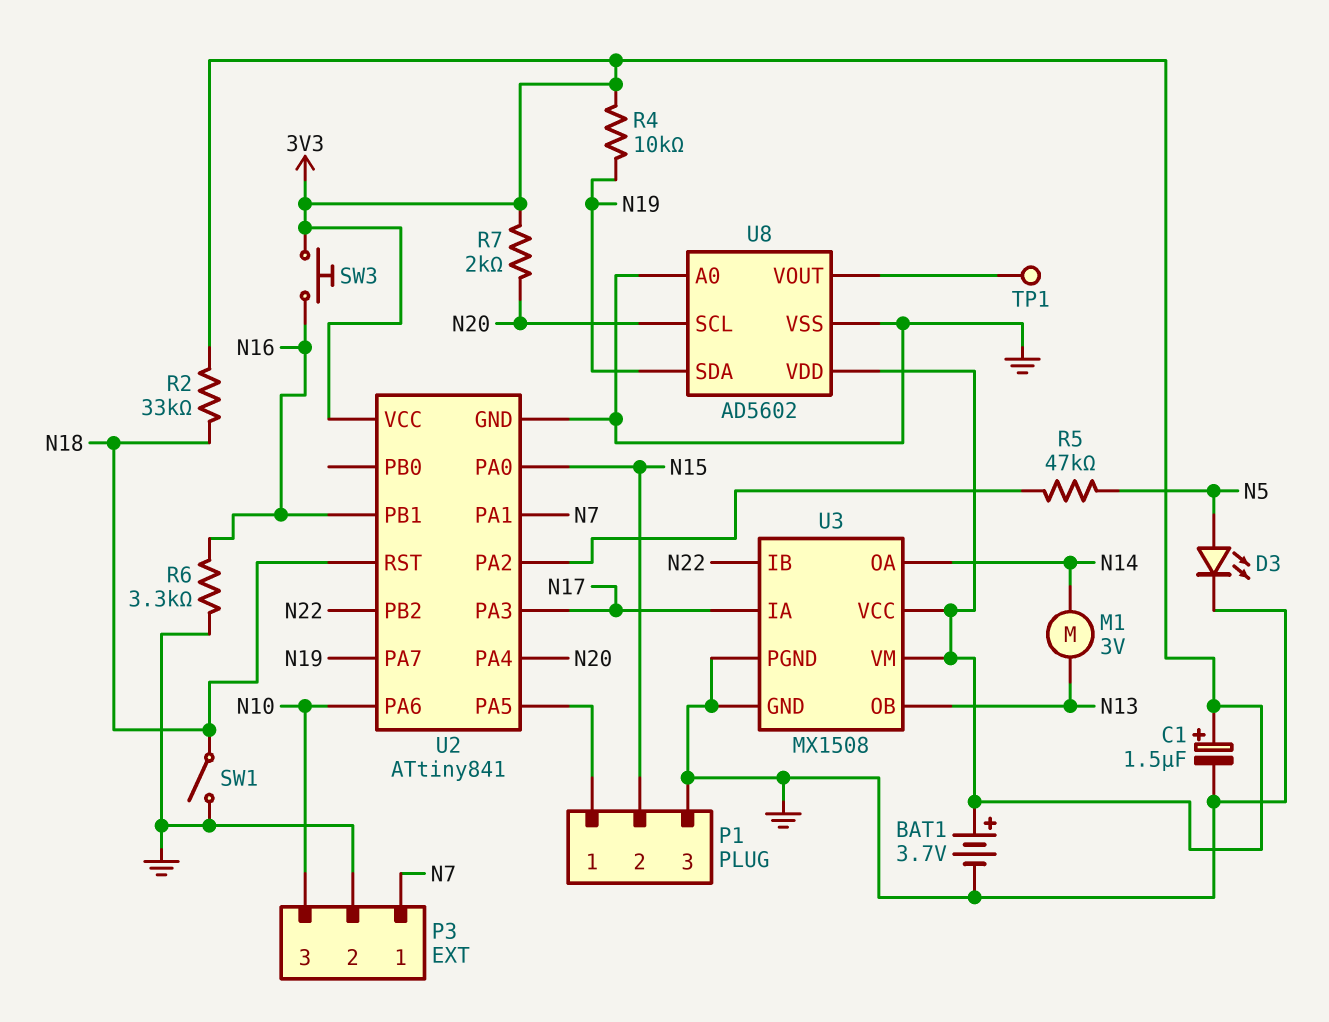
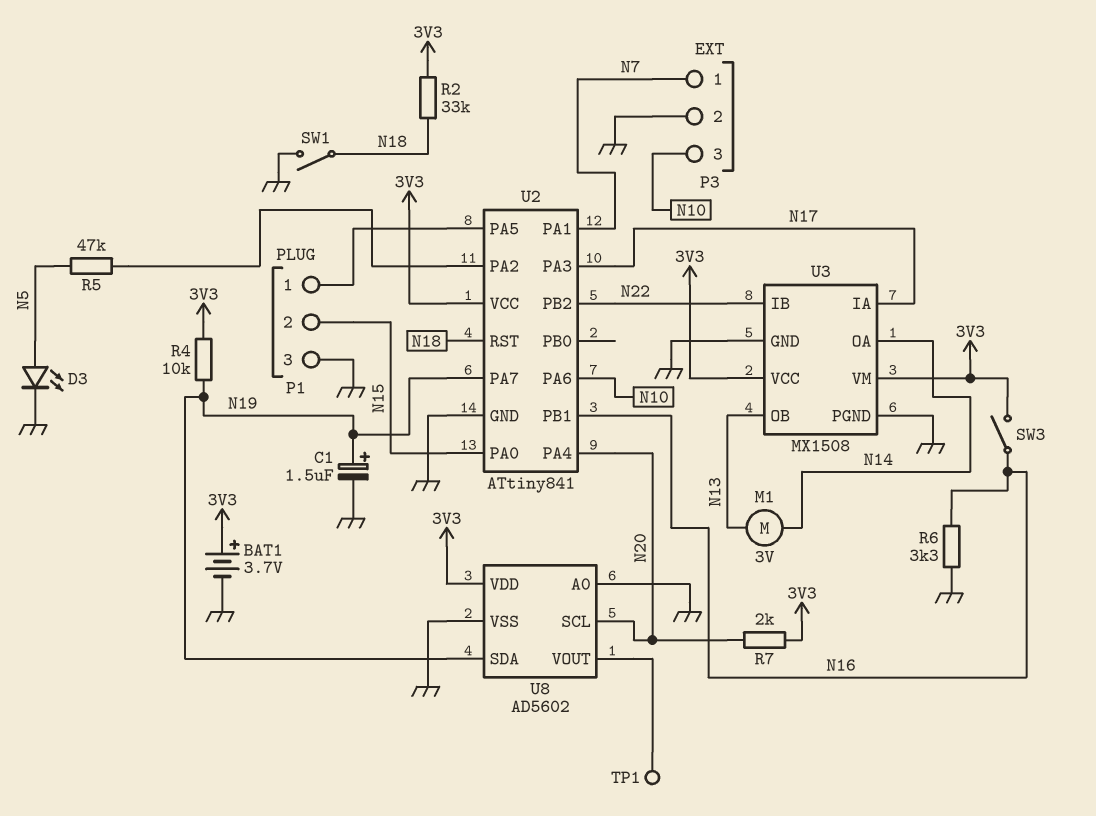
C1: 1.5uF (plus 3V3, minus GND) -> 1.5uF (plus N19, minus GND)
SW3: button (3V3, N16) -> switch (3V3, N16)

